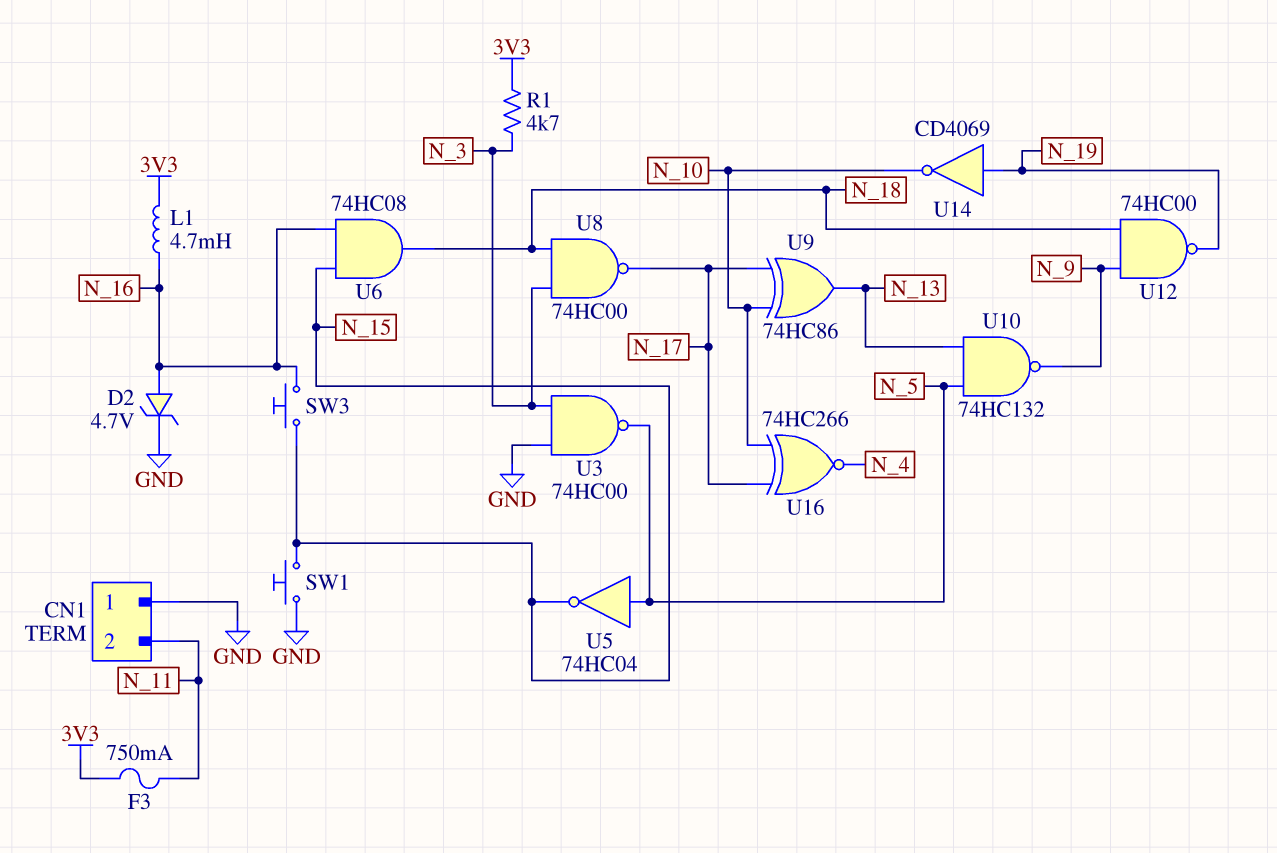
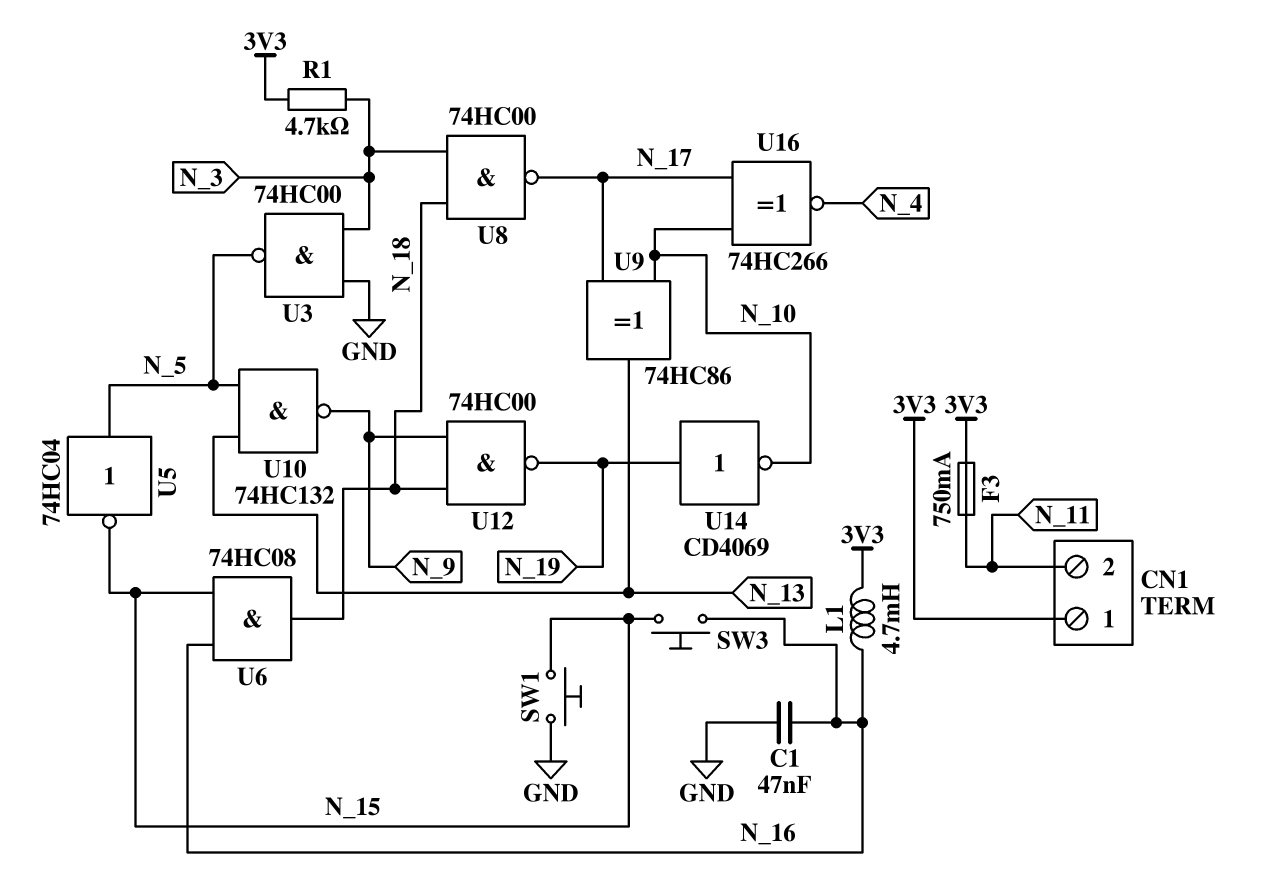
C1: none -> 47nF (GND, N_16)
CN1 pin 1: GND -> 3V3
D2: zener 4.7V (A N_16, K GND) -> none

